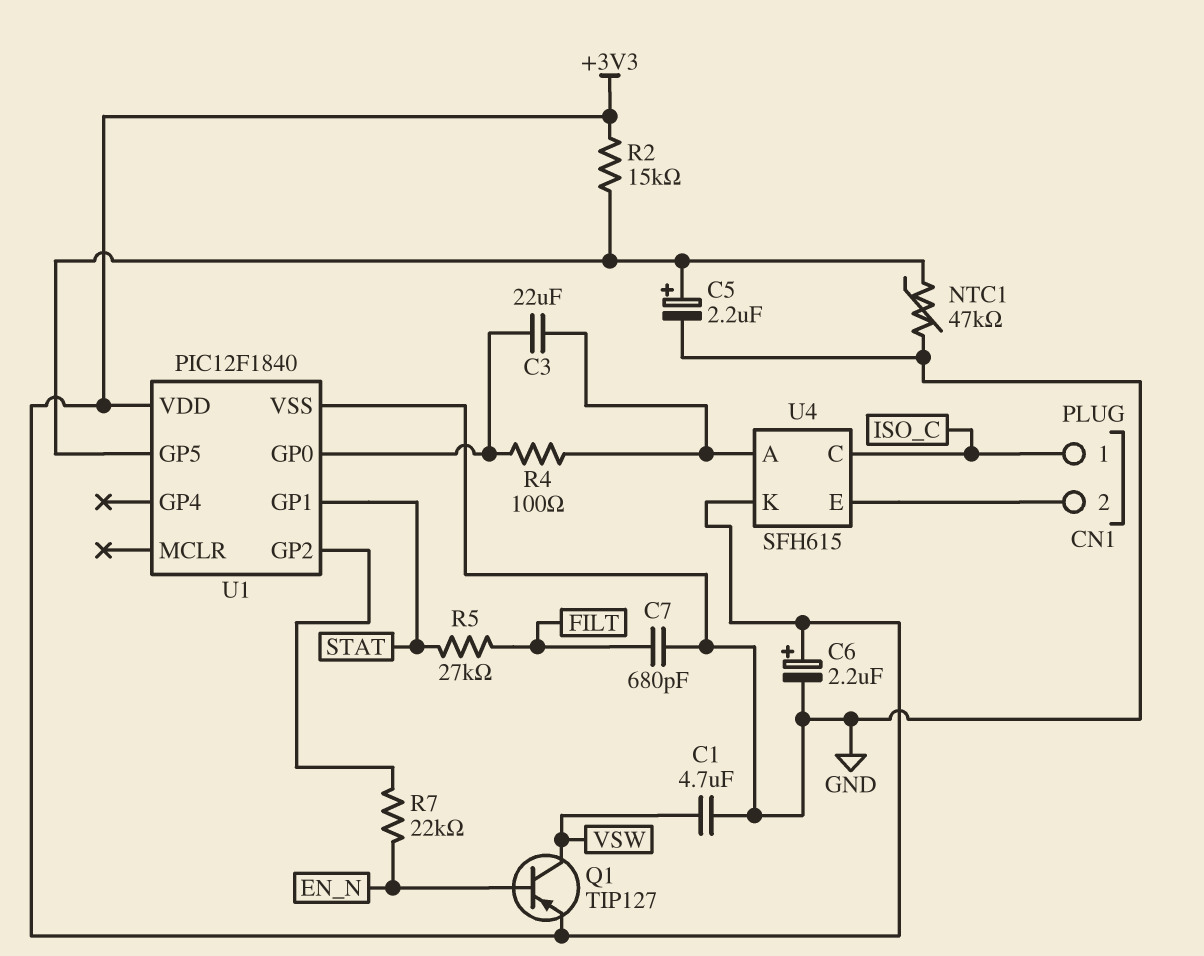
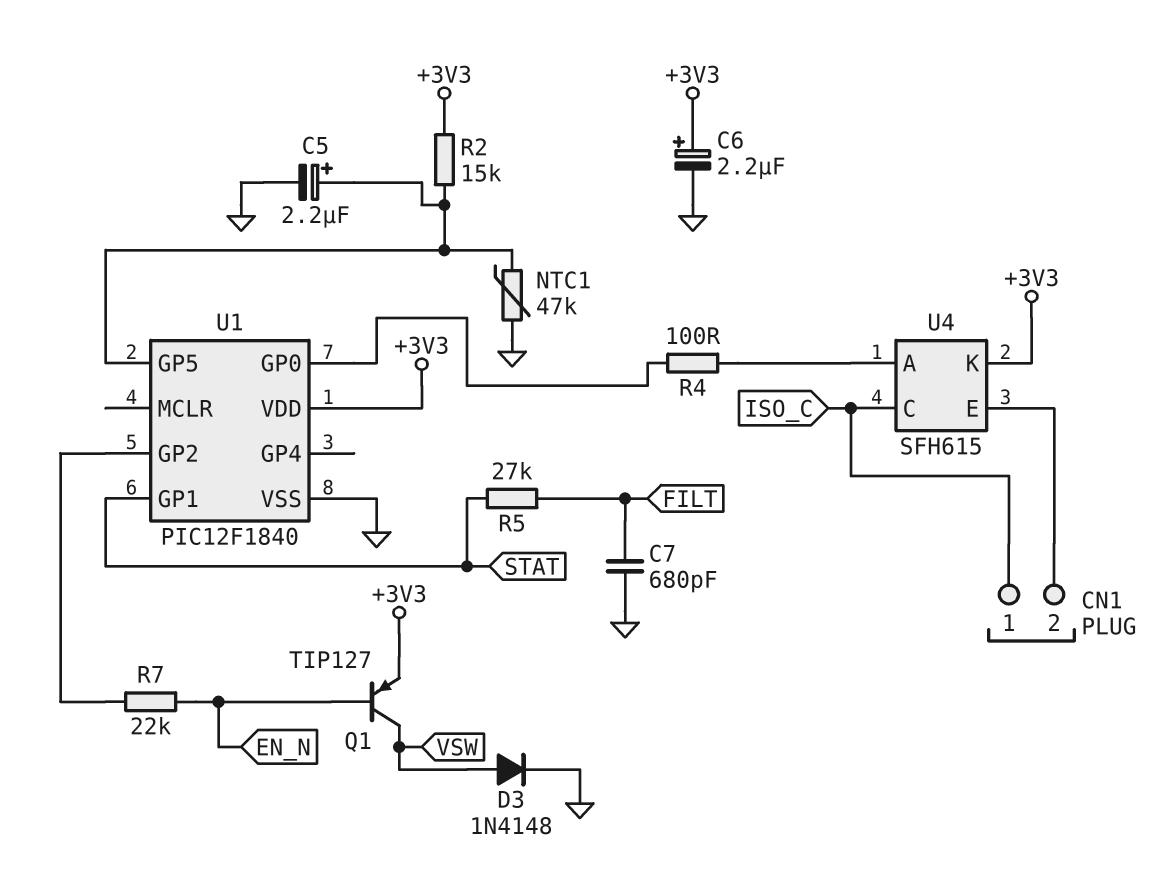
C1: 4.7uF (GND, VSW) -> none
C3: 22uF (U1/GP0, U4/A) -> none
D3: none -> diode 1N4148 (A VSW, K GND)

